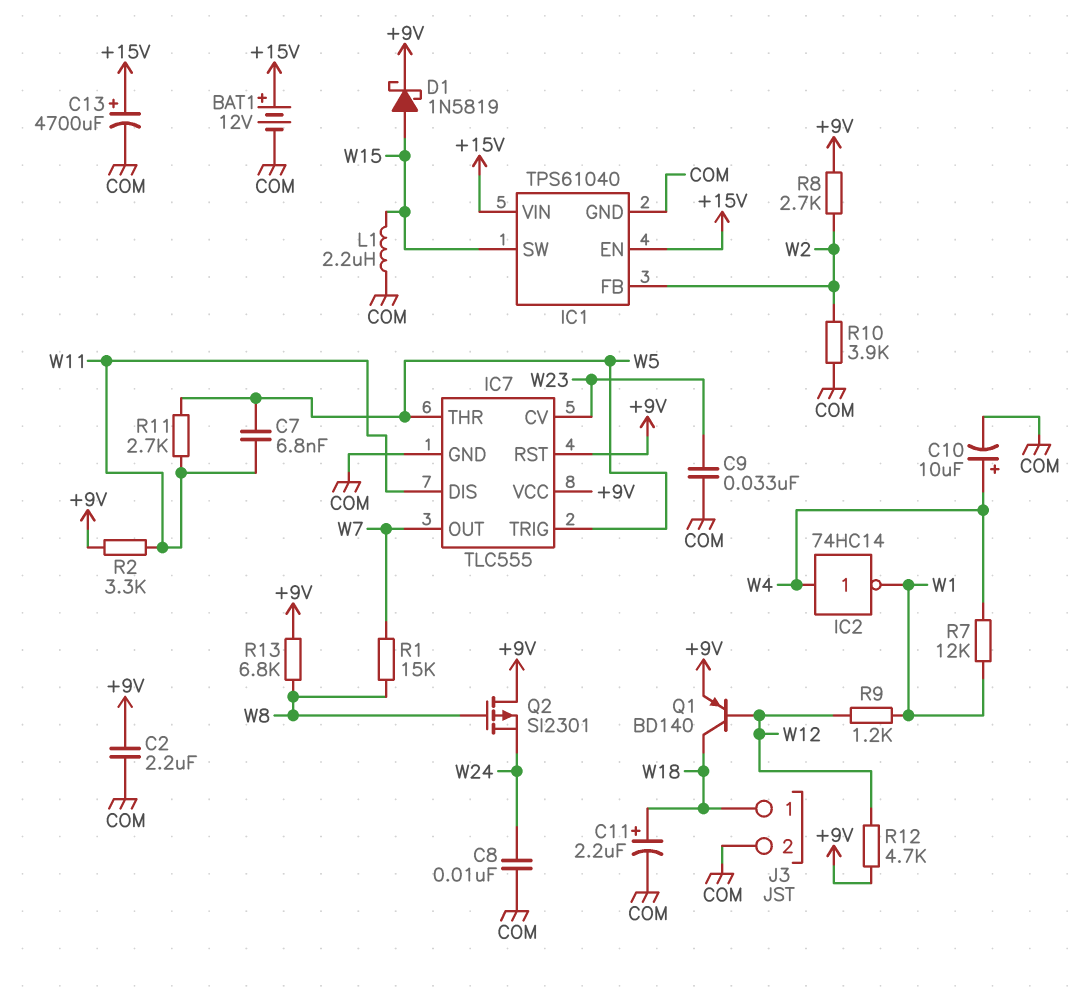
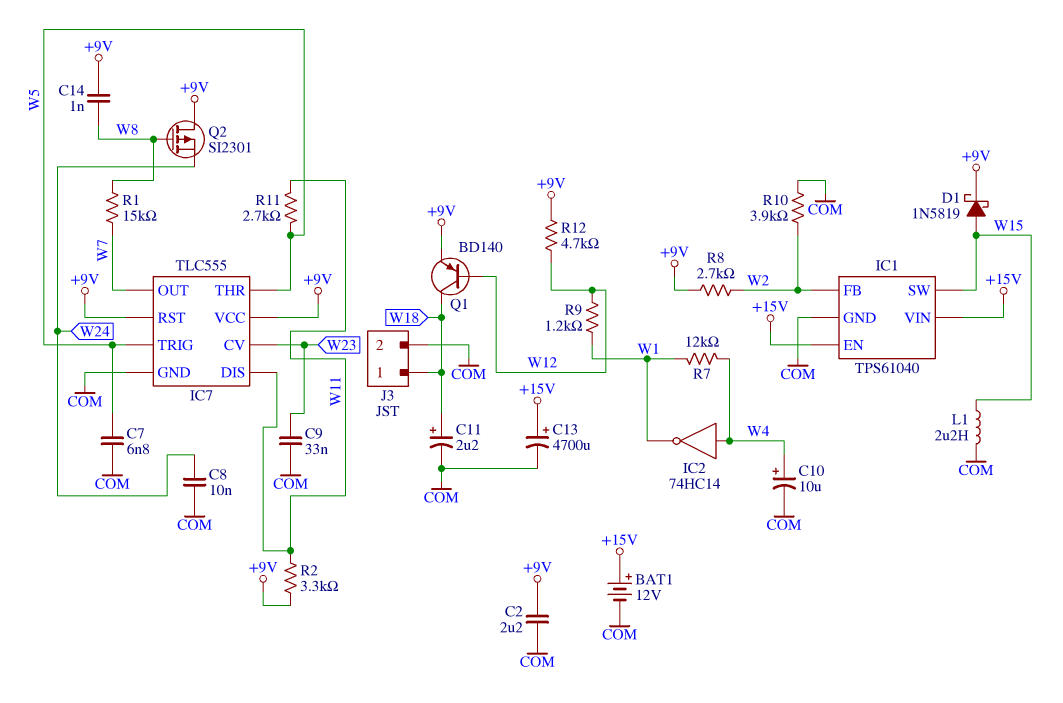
C7: 6.8nF (W5, W11) -> 6.8nF (COM, W5)
C14: none -> 1nF (+9V, W8)
R13: 6.8k (+9V, W8) -> none

